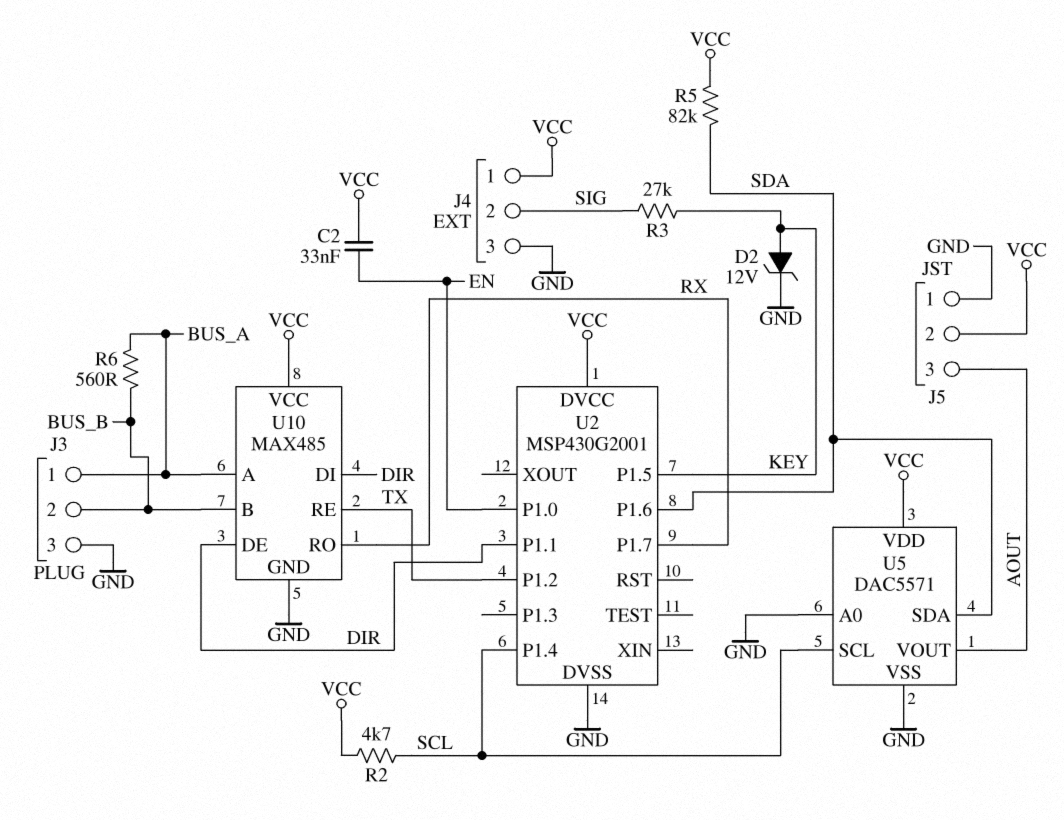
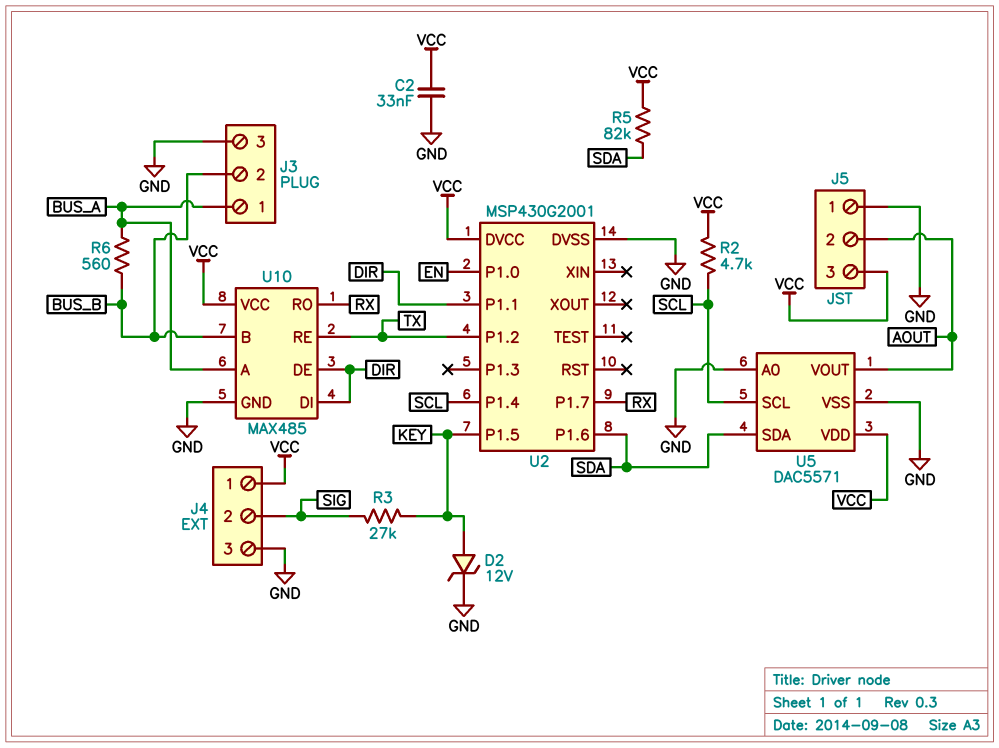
C2: 33nF (EN, VCC) -> 33nF (GND, VCC)
J5 pin 2: VCC -> AOUT
J5 pin 3: AOUT -> VCC

